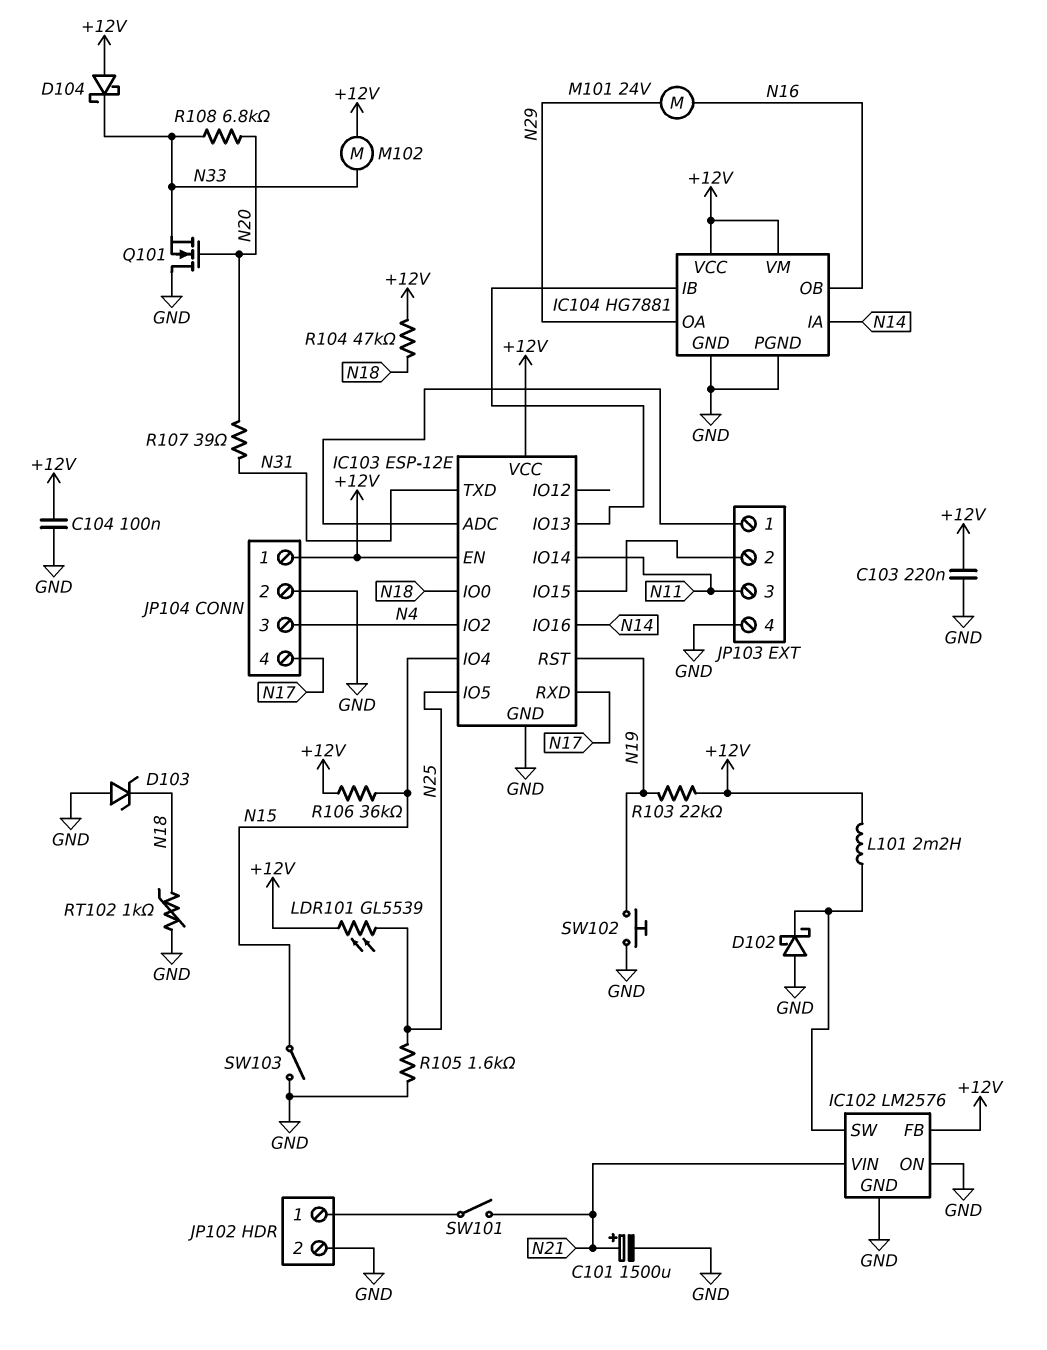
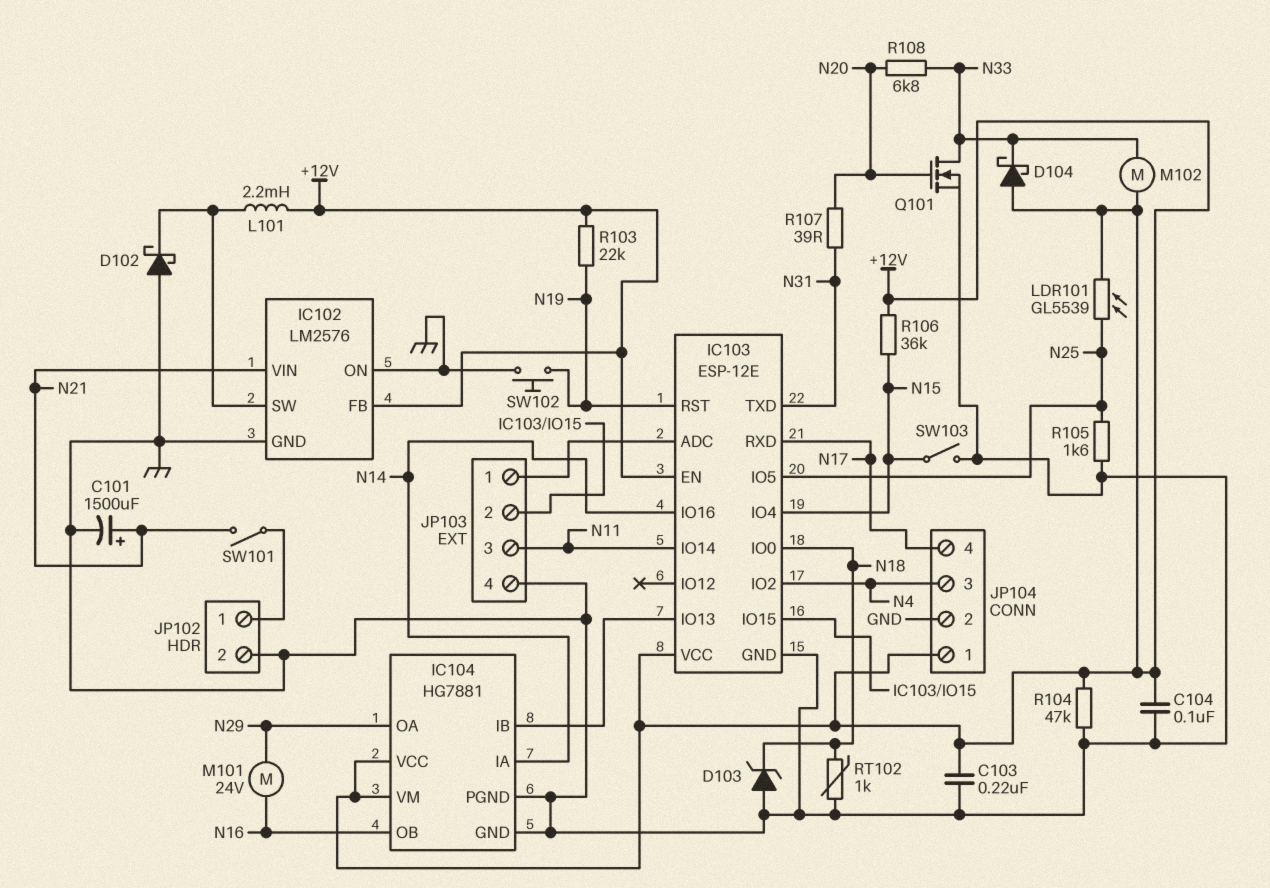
Q101: NMOS (G N20, D GND, S N33) -> NMOS (G N20, D N33, S GND)
R104: 47k (+12V, N18) -> 47k (+12V, GND)

